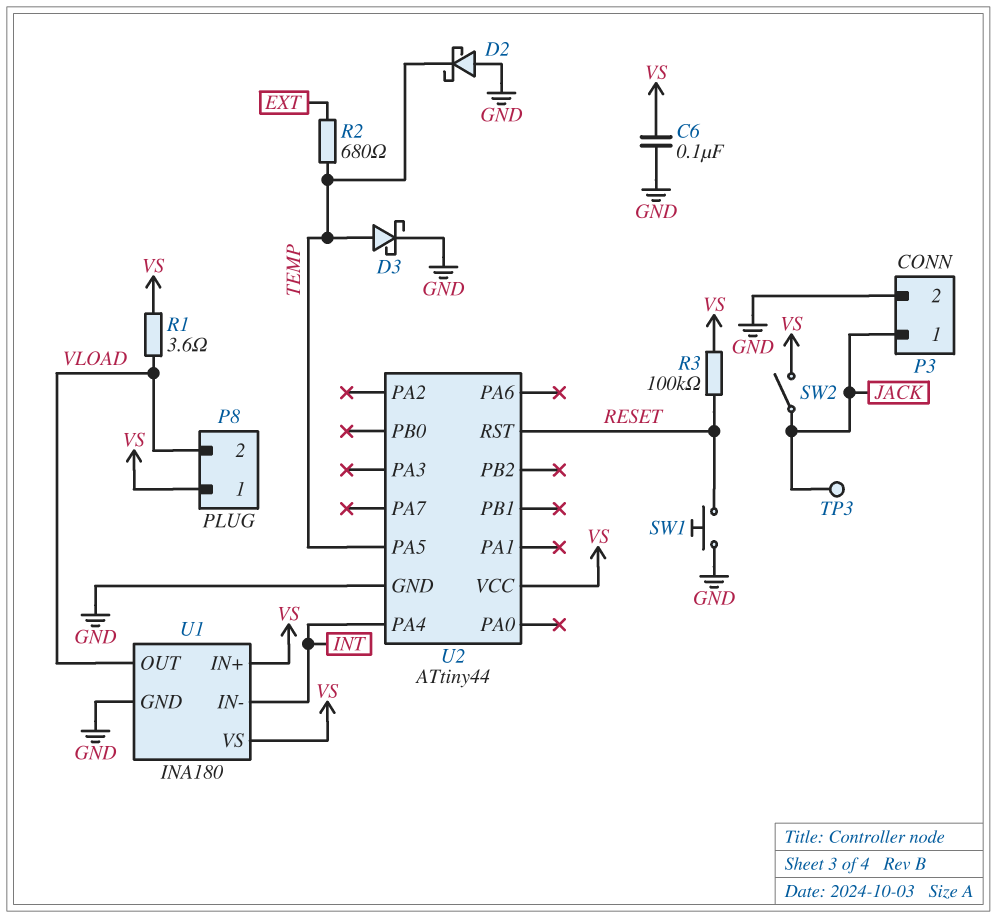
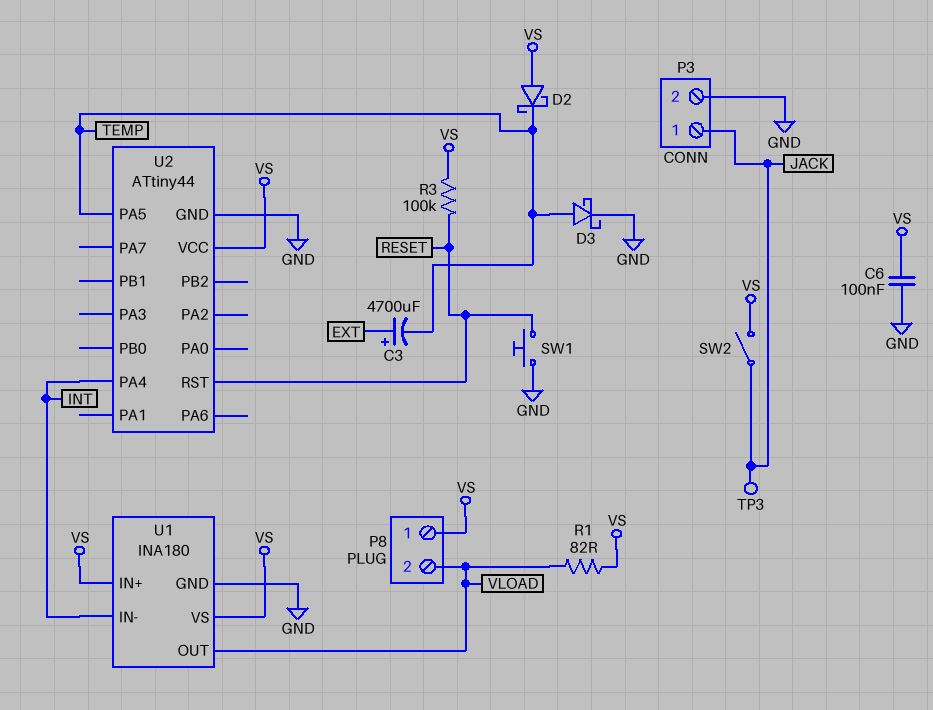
C3: none -> 4700uF (plus EXT, minus TEMP)
D2: schottky (A GND, K TEMP) -> schottky (A VS, K TEMP)
R1: 3.6 (VLOAD, VS) -> 82 (VLOAD, VS)
R2: 680 (EXT, TEMP) -> none

